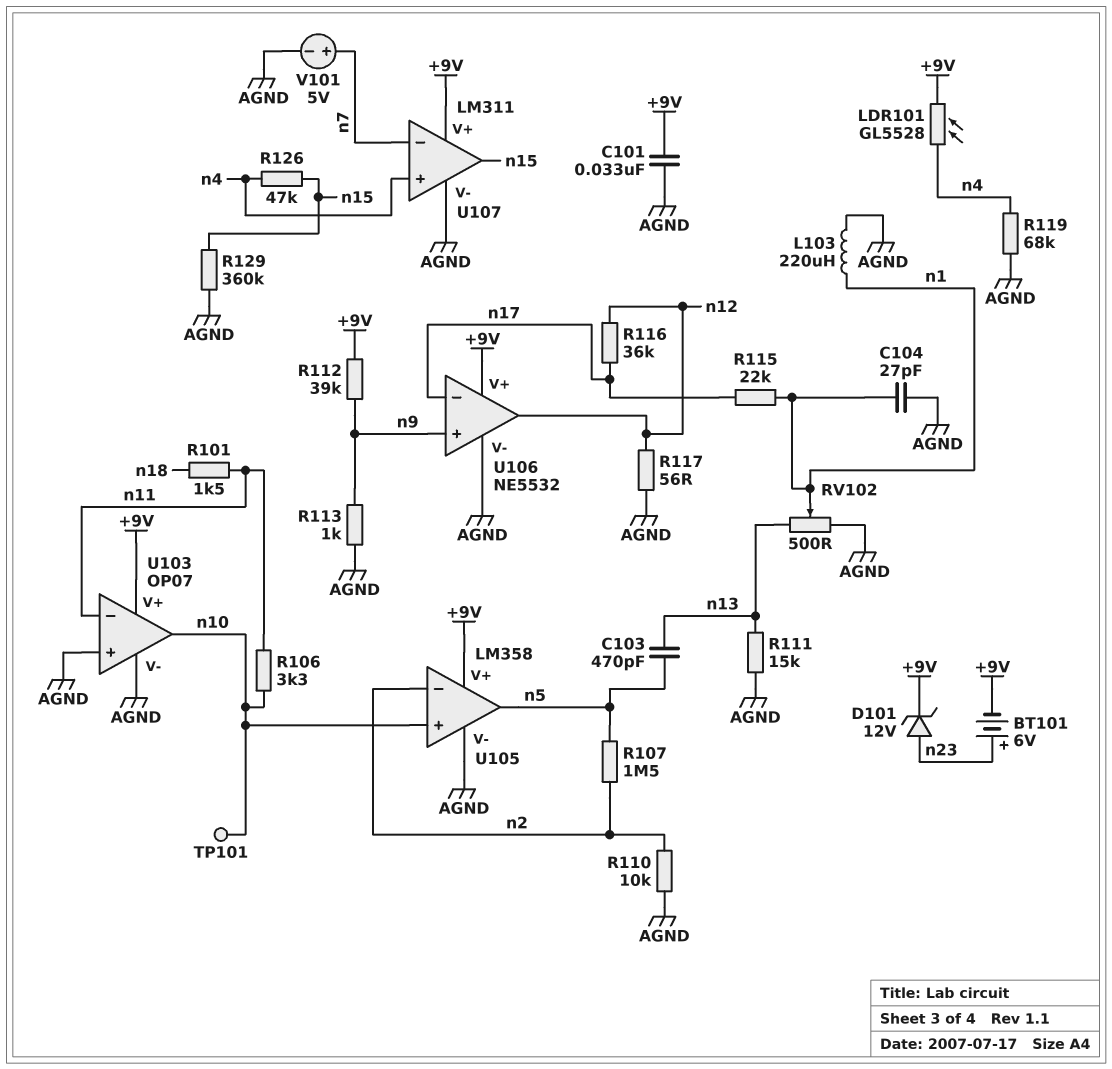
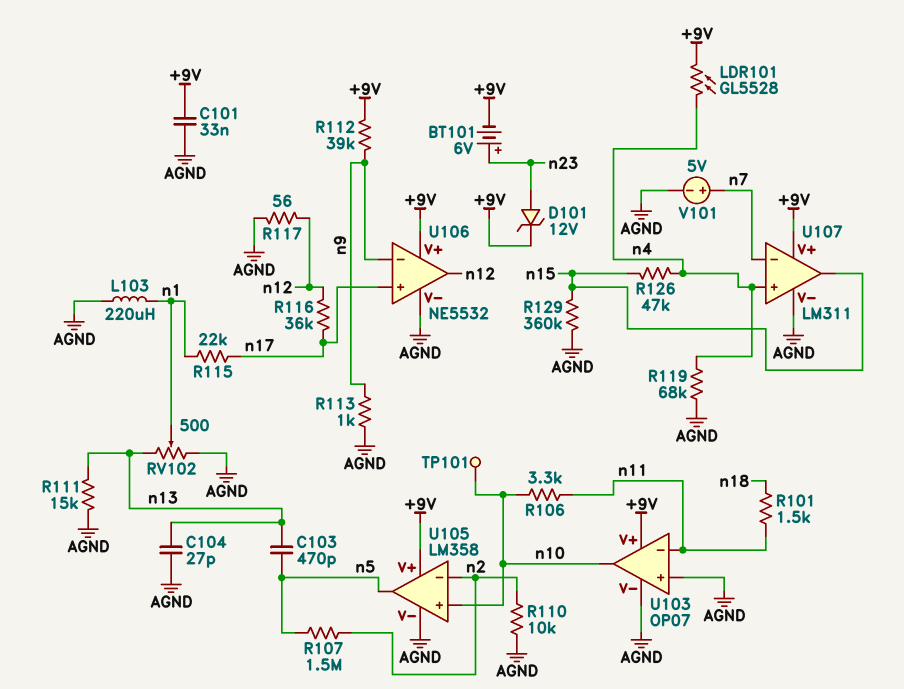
C104: 27pF (AGND, n1) -> 27pF (AGND, n13)
U106 pin in+: n9 -> n17
U106 pin in-: n17 -> n9

